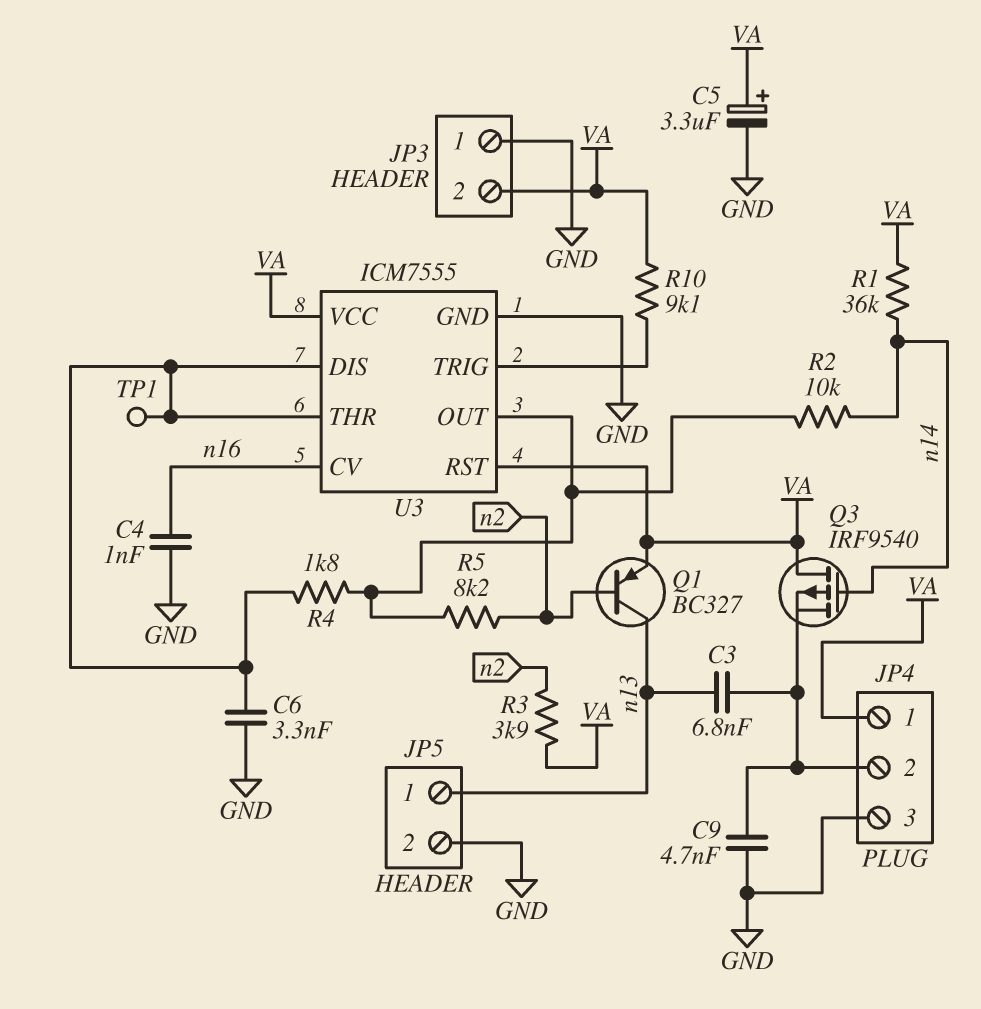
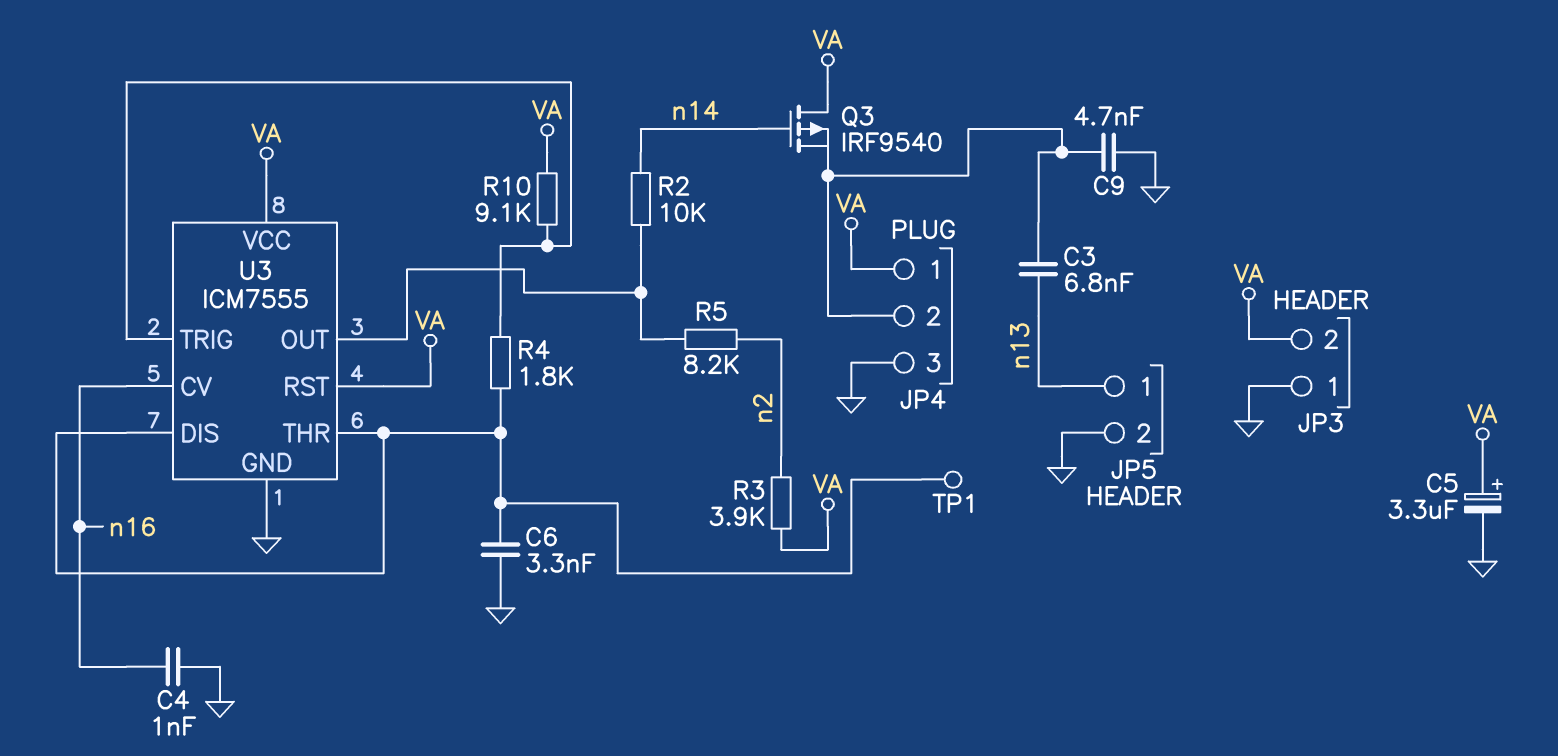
Q1: PNP BC327 (B n2, C n13, E VA) -> none
R1: 36k (VA, n14) -> none
R4: 1.8k (U3/DIS, U3/OUT) -> 1.8k (U3/DIS, U3/TRIG)

